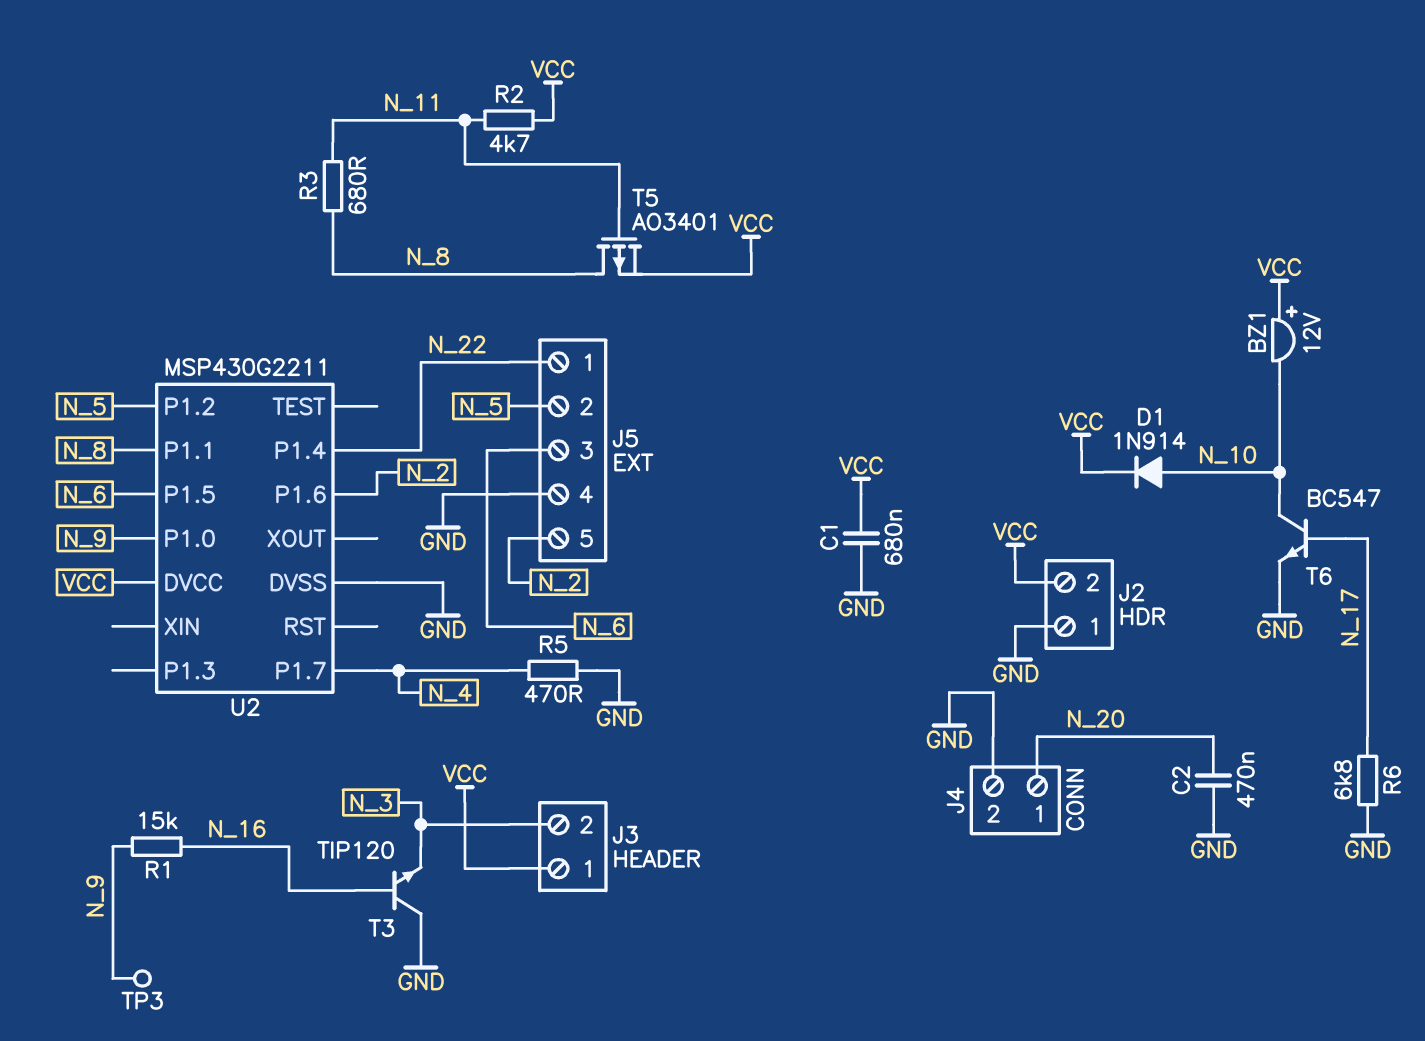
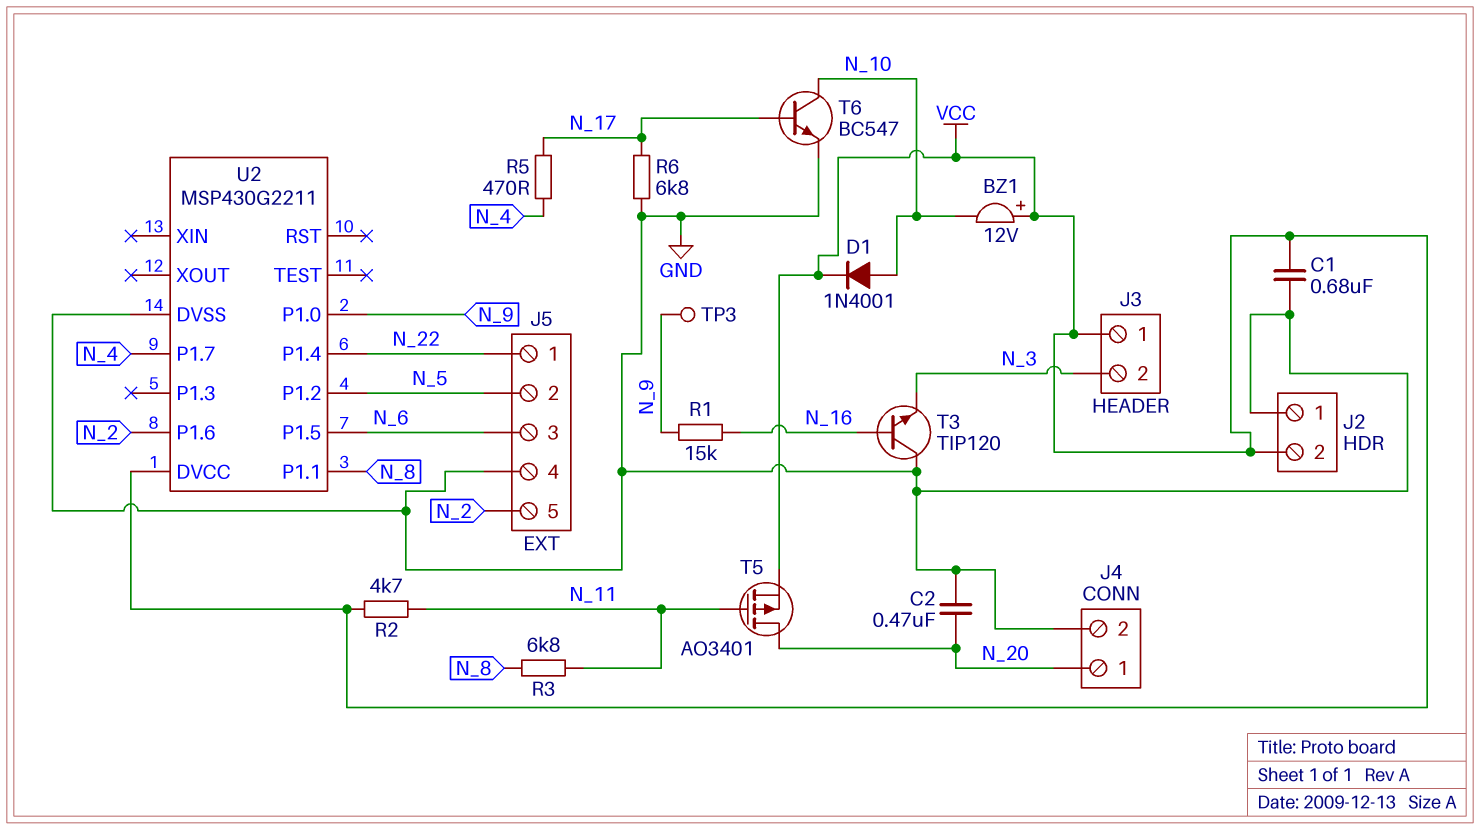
D1: diode 1N914 (A N_10, K VCC) -> diode 1N4001 (A N_10, K VCC)
R3: 680 (N_8, N_11) -> 6.8k (N_8, N_11)
R5: 470 (GND, N_4) -> 470 (N_4, N_17)
T5: PMOS AO3401 (G N_11, D N_8, S VCC) -> PMOS AO3401 (G N_11, D N_20, S VCC)

